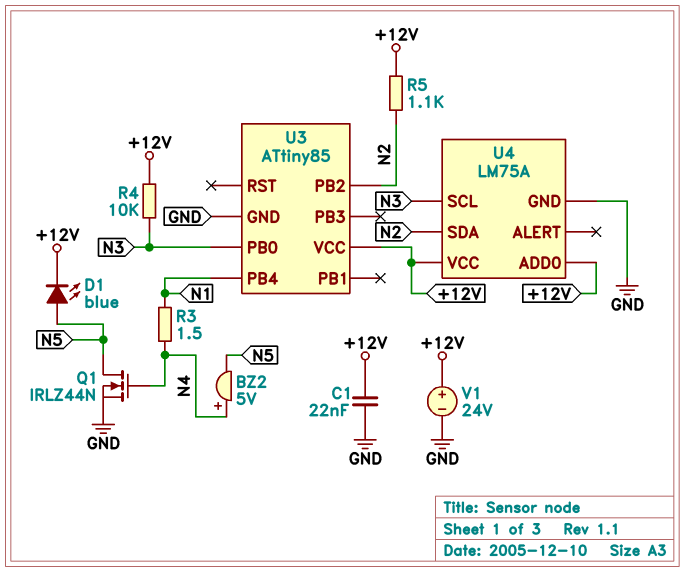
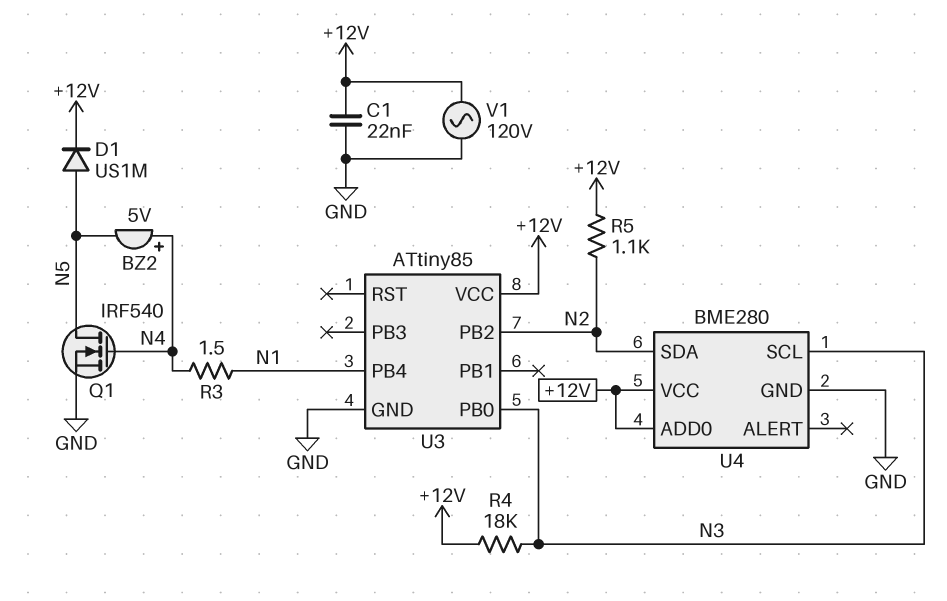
D1: LED blue (A N5, K +12V) -> diode US1M (A N5, K +12V)
Q1: NMOS IRLZ44N (G N4, D N5, S GND) -> NMOS IRF540 (G N4, D N5, S GND)
R4: 10k (+12V, N3) -> 18k (+12V, N3)
U4: LM75A -> BME280
V1: 24V (plus +12V, minus GND) -> AC 120V (+12V, GND)

